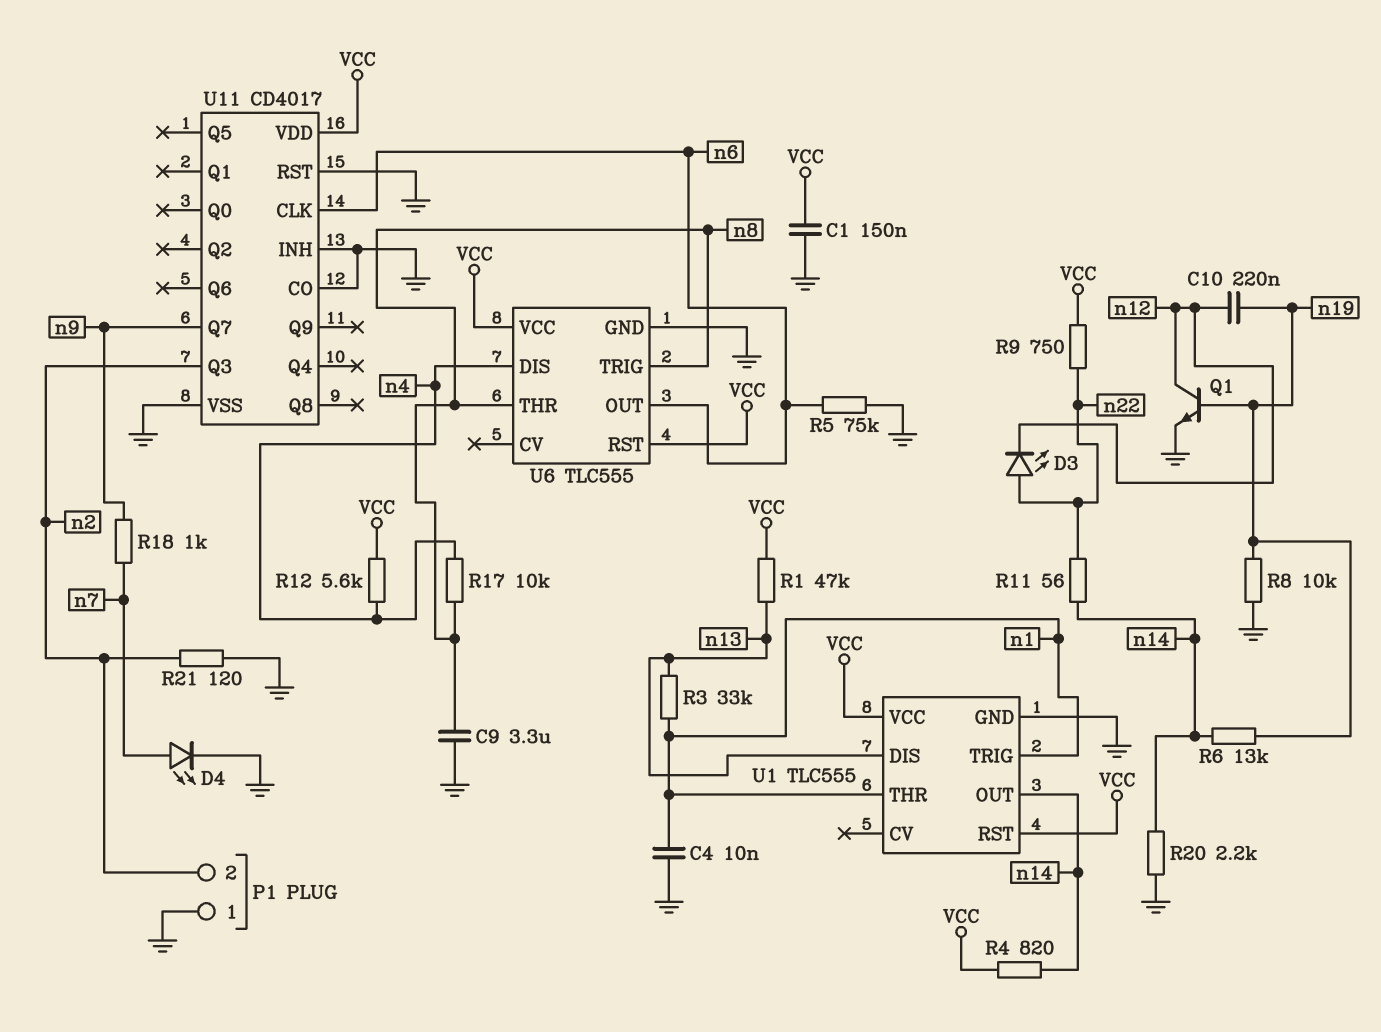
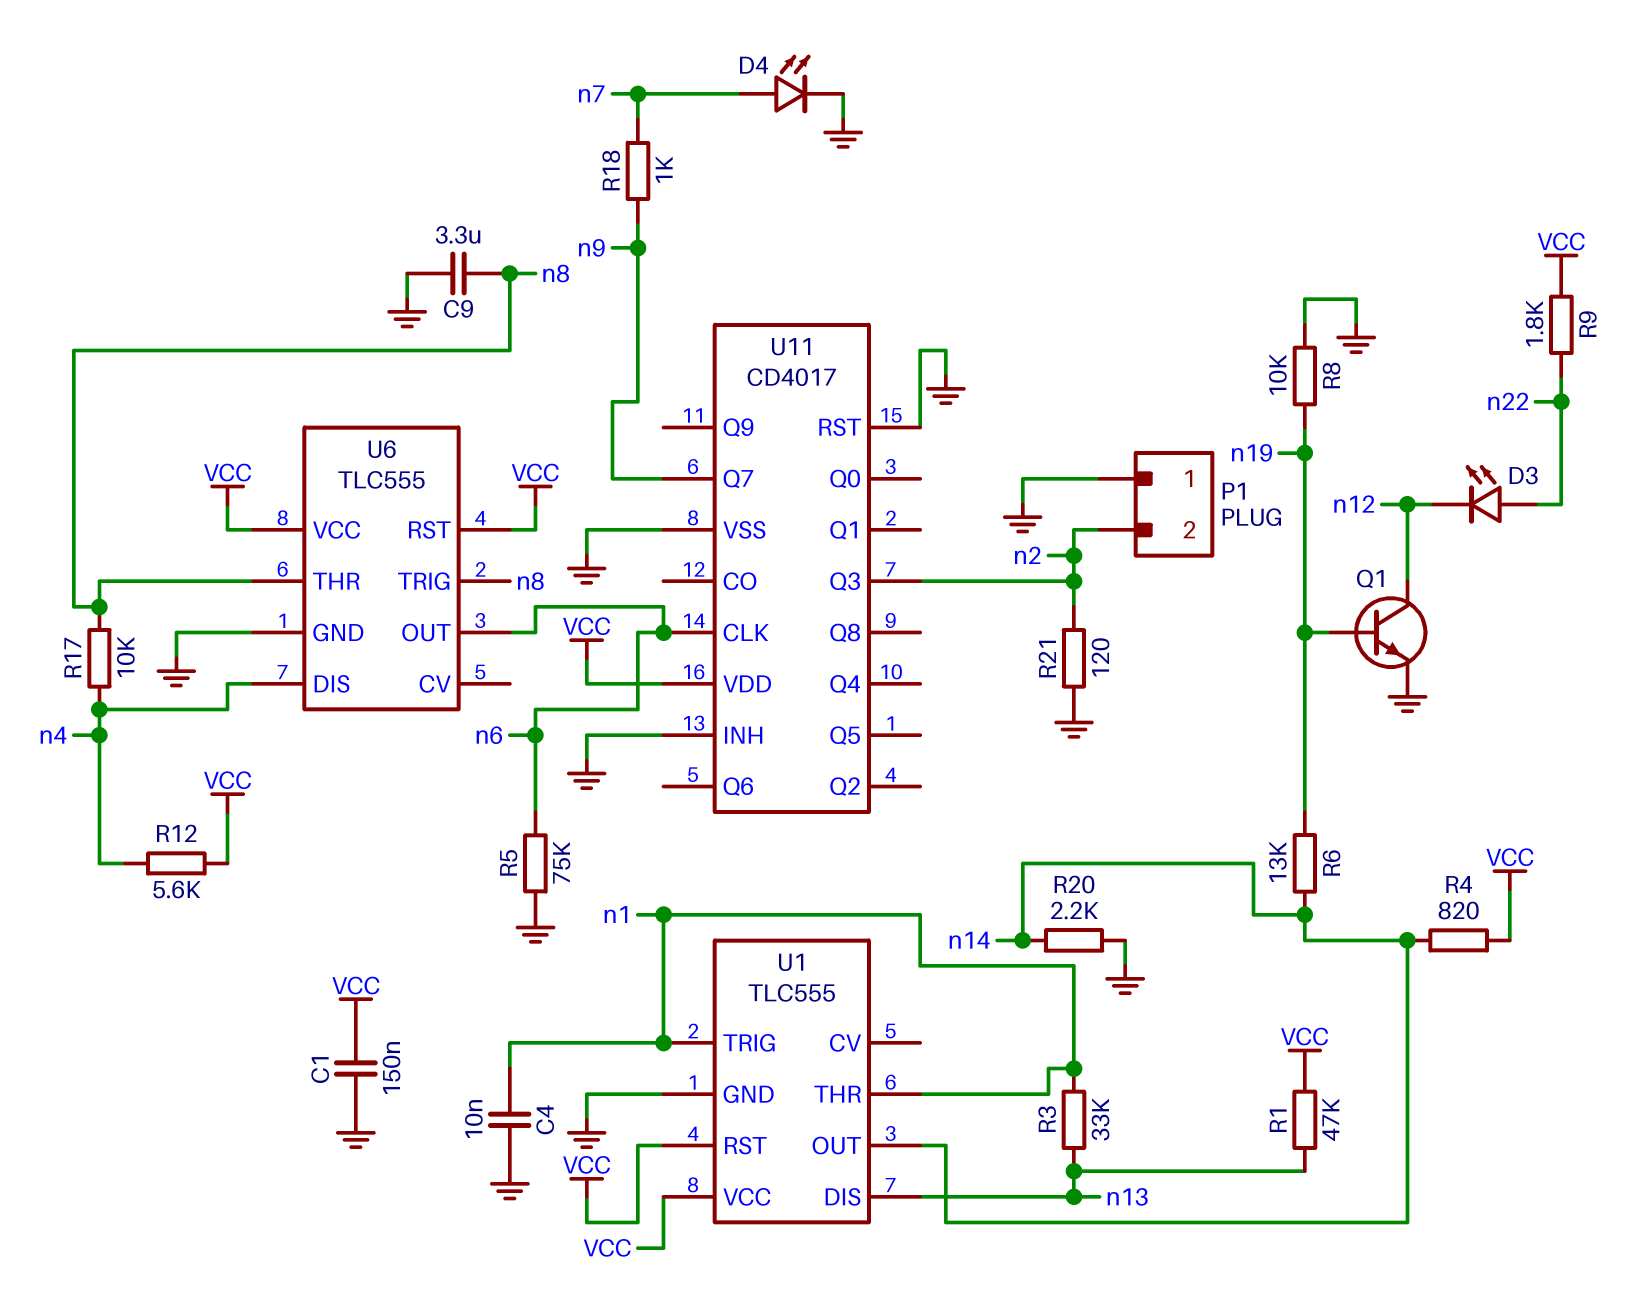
C10: 220nF (n12, n19) -> none
R9: 750 (VCC, n22) -> 1.8k (VCC, n22)
R11: 56 (n14, n22) -> none
U11 pin CO: GND -> none

